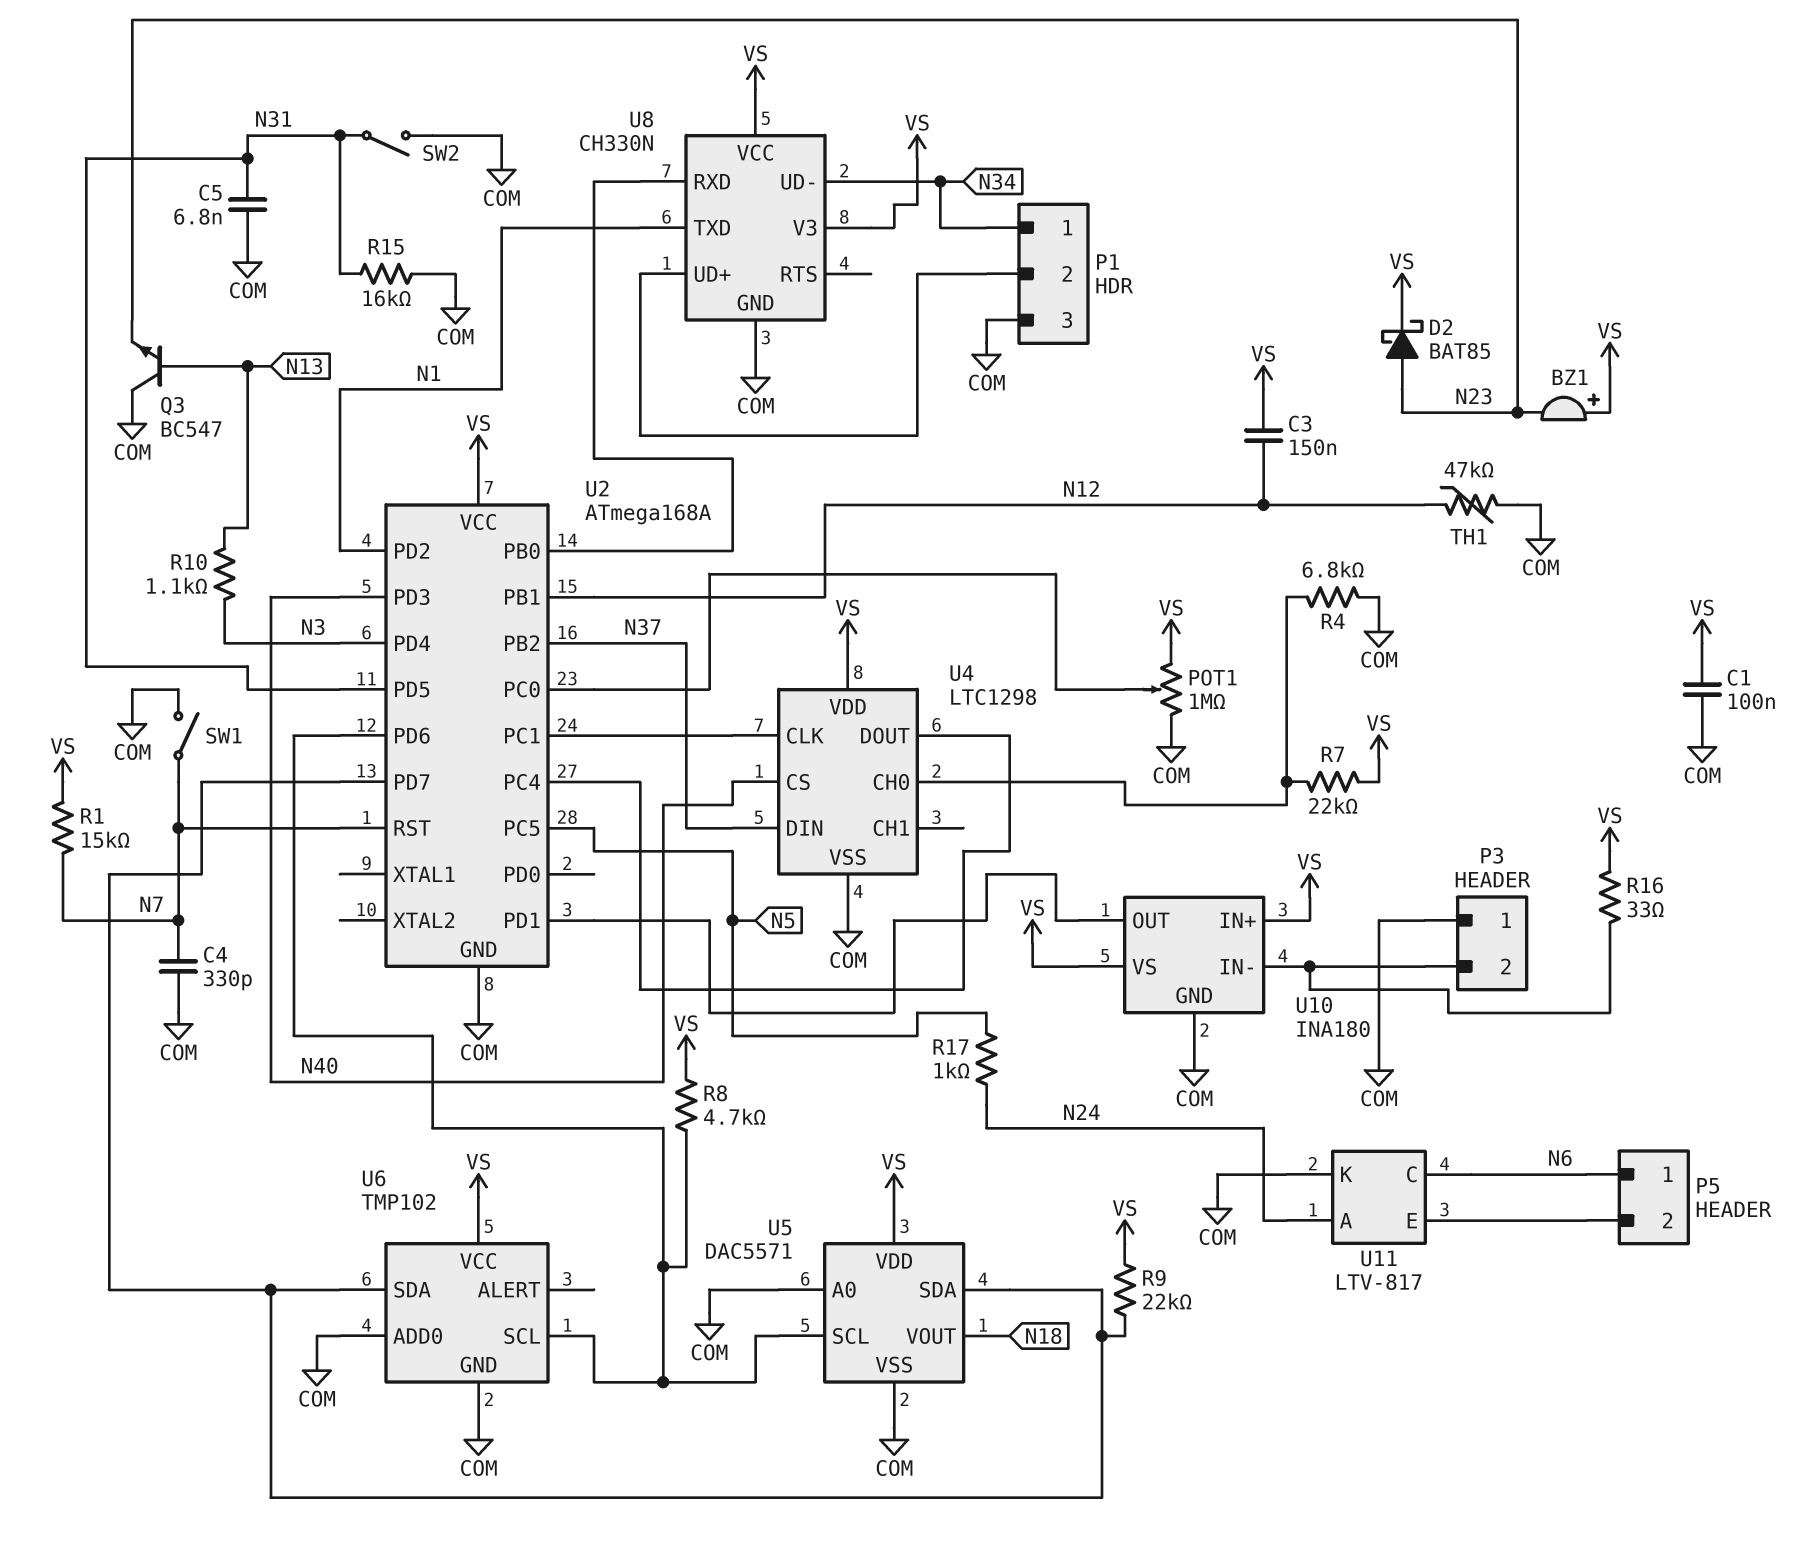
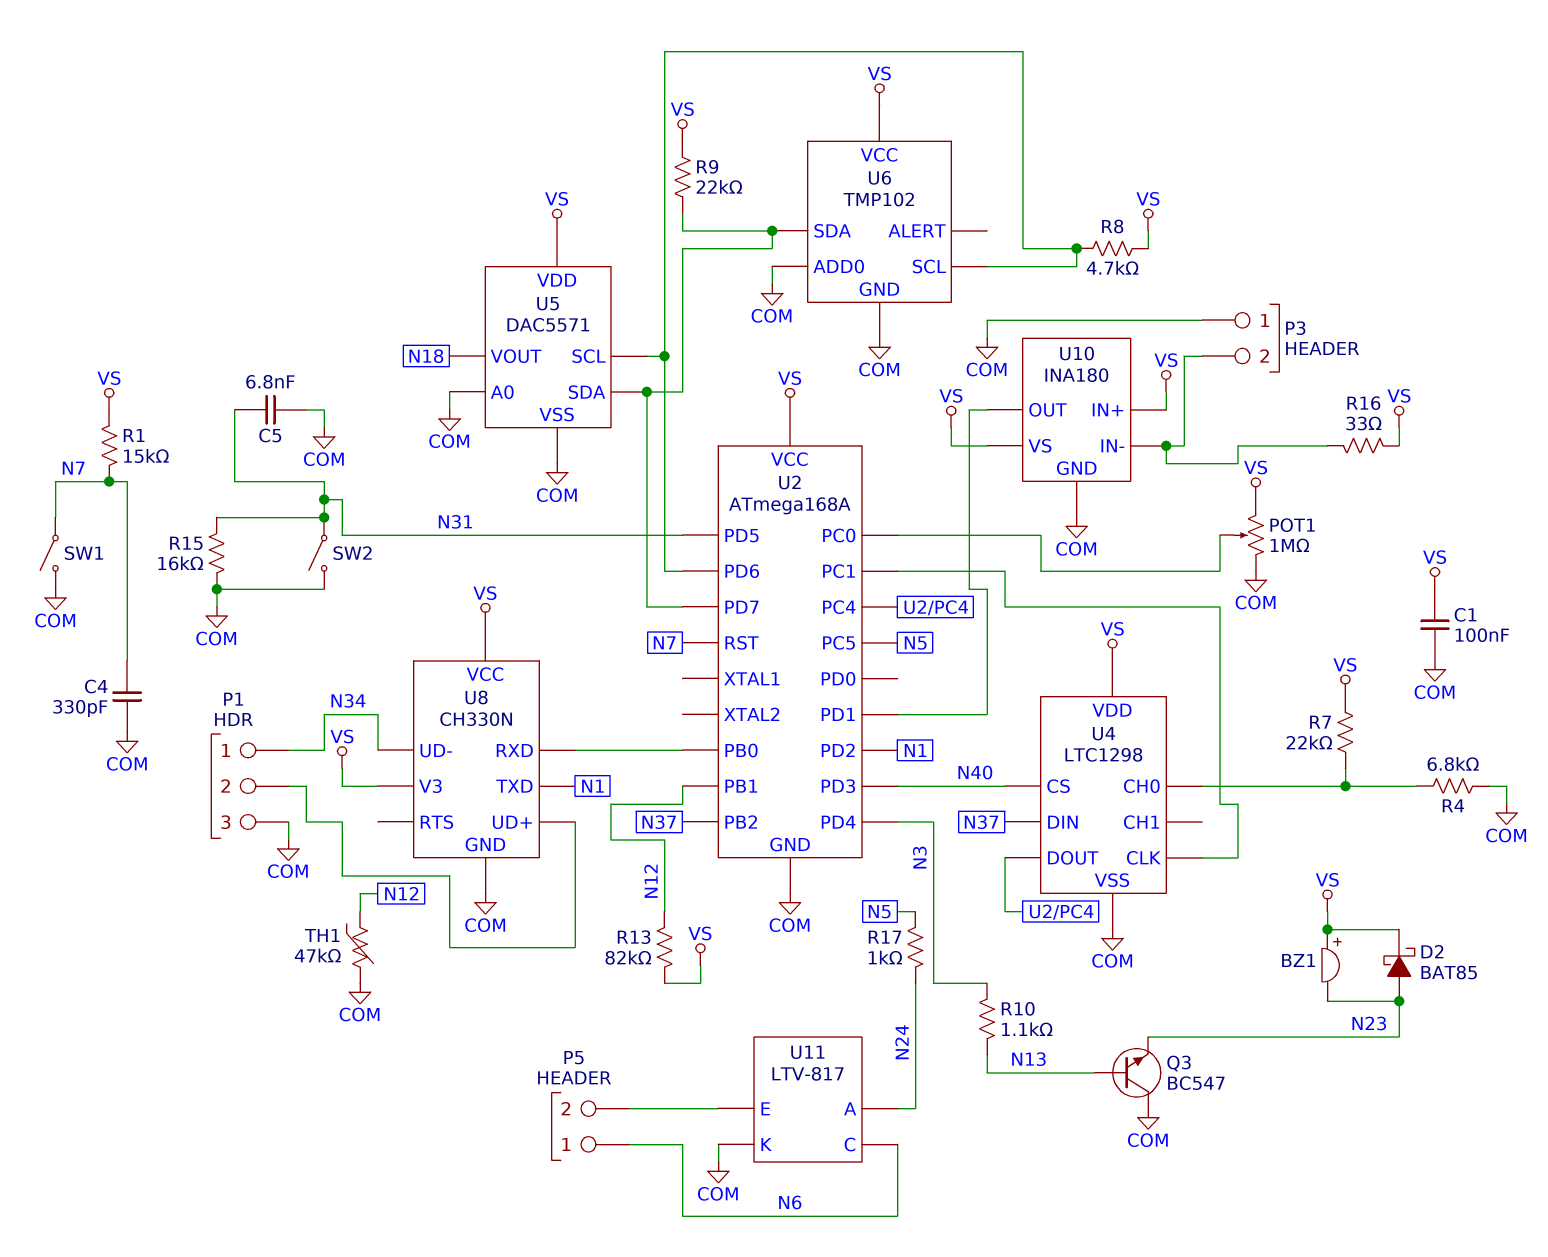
C3: 150nF (N12, VS) -> none
R13: none -> 82k (N12, VS)

